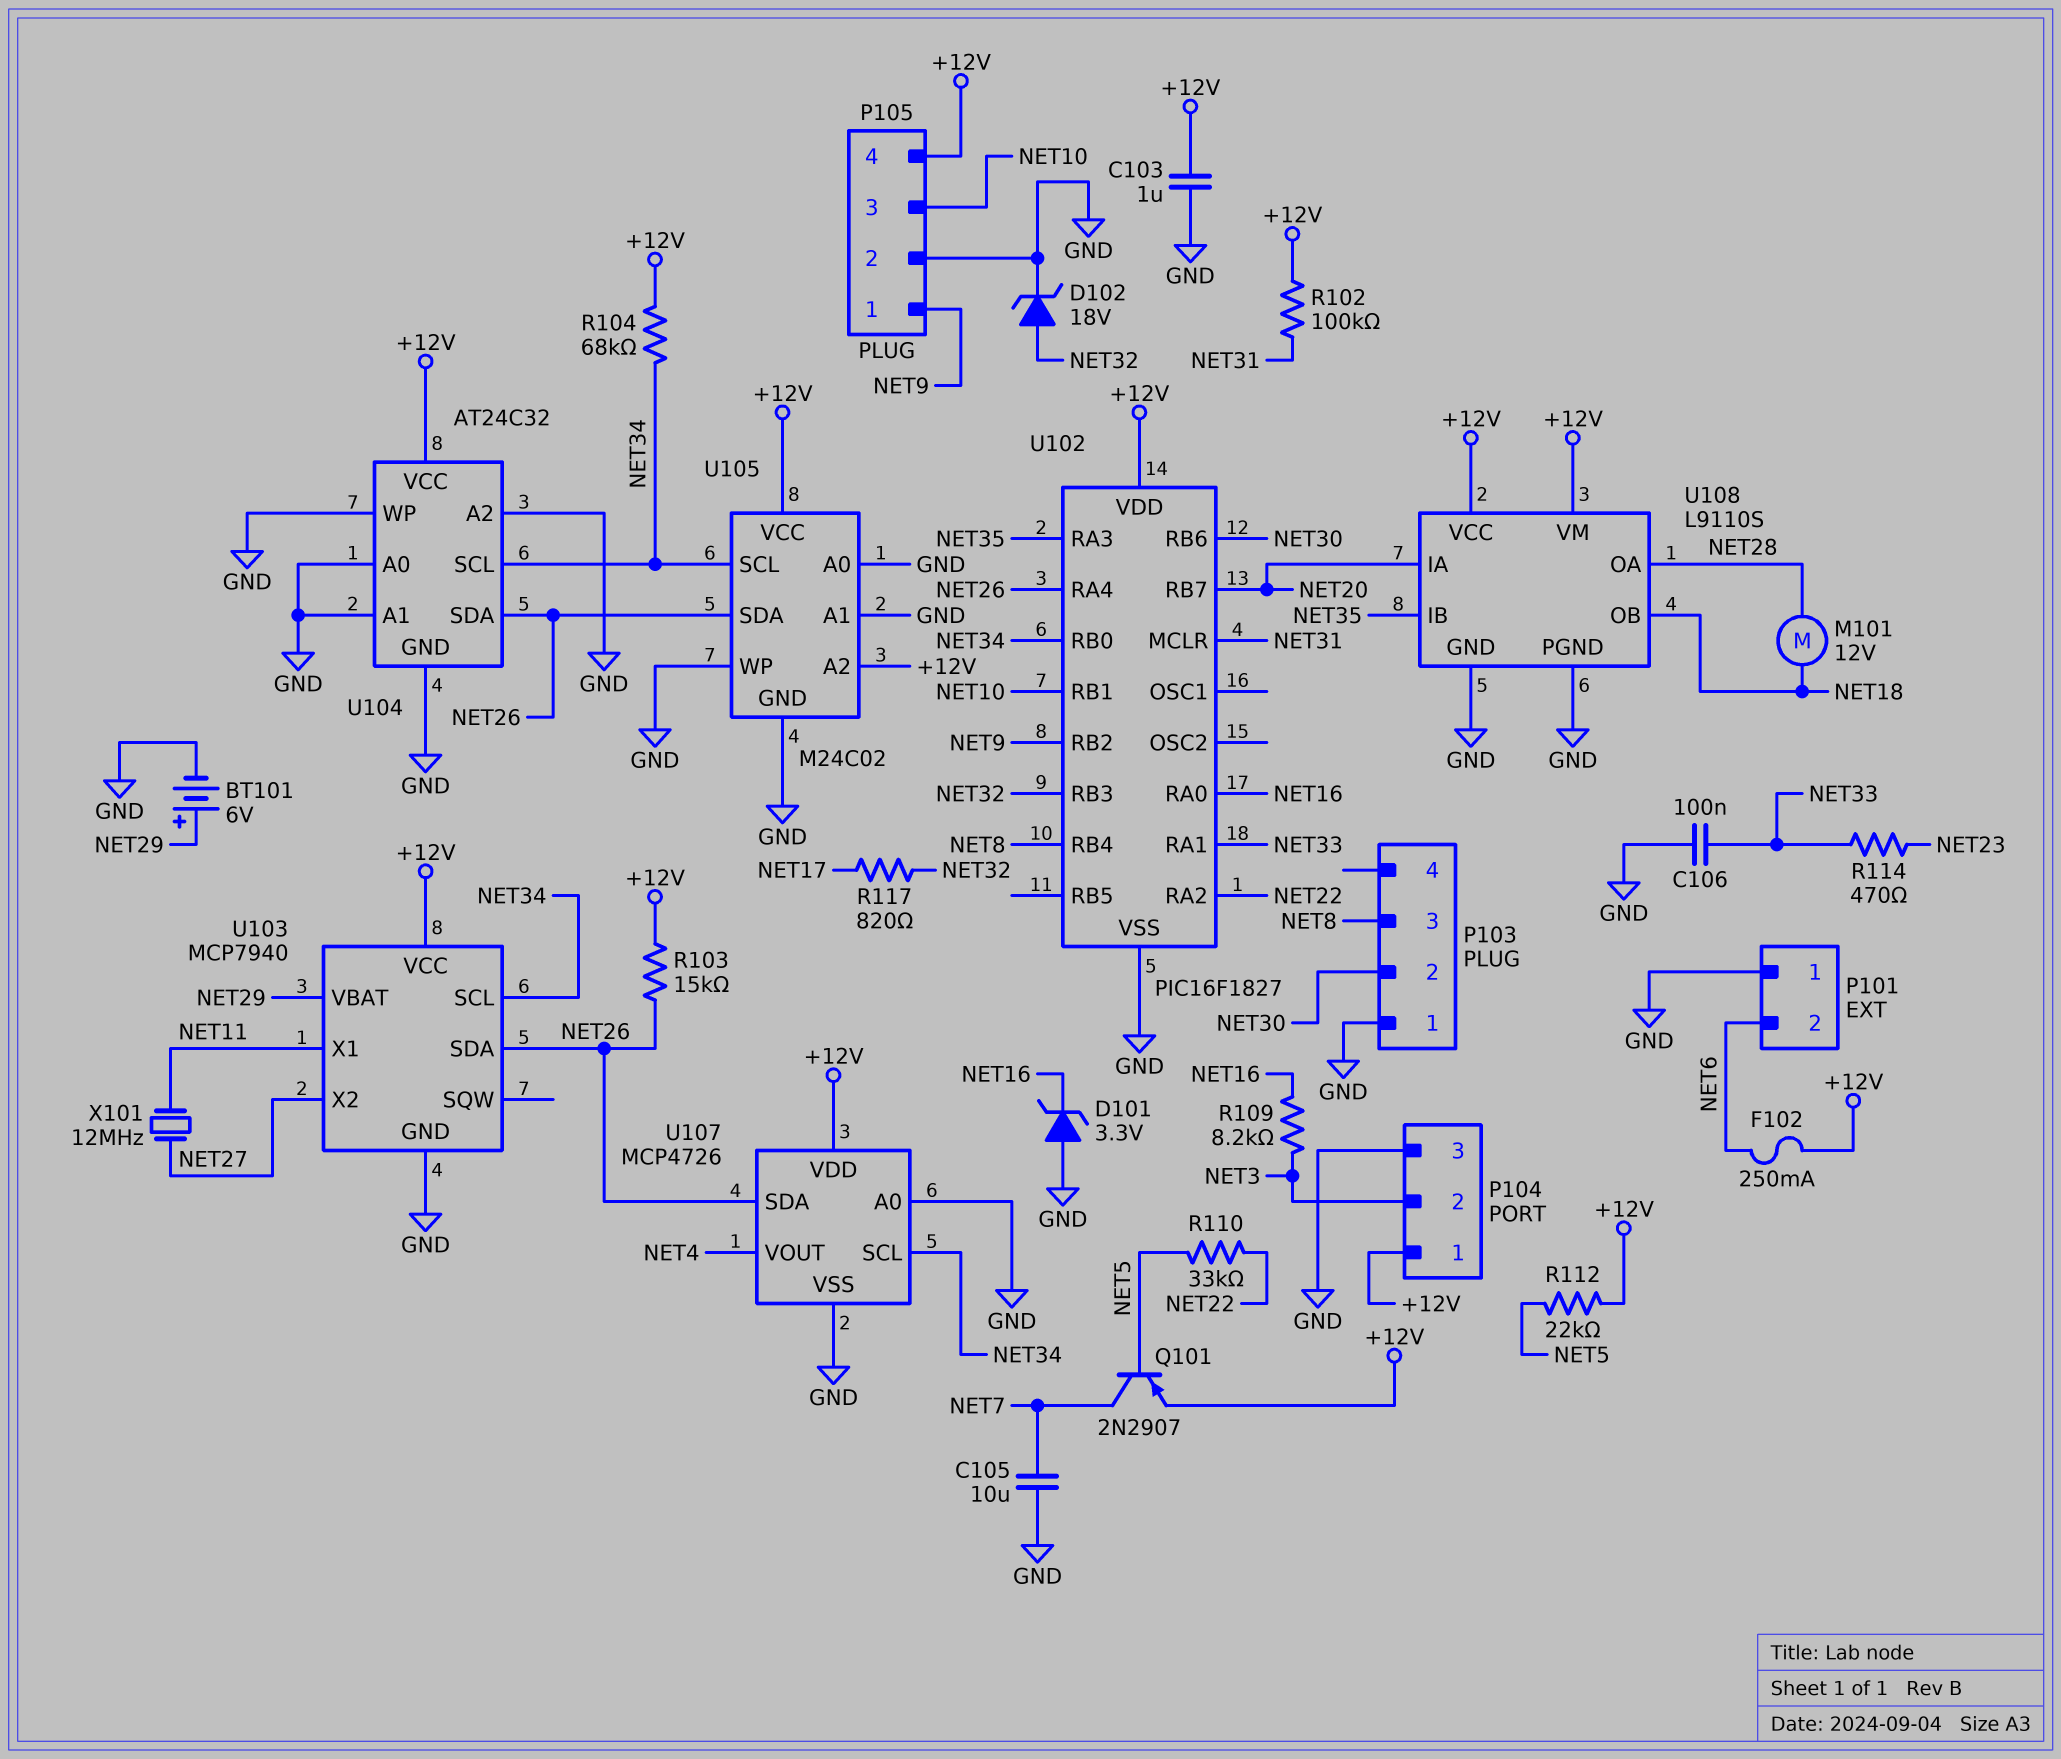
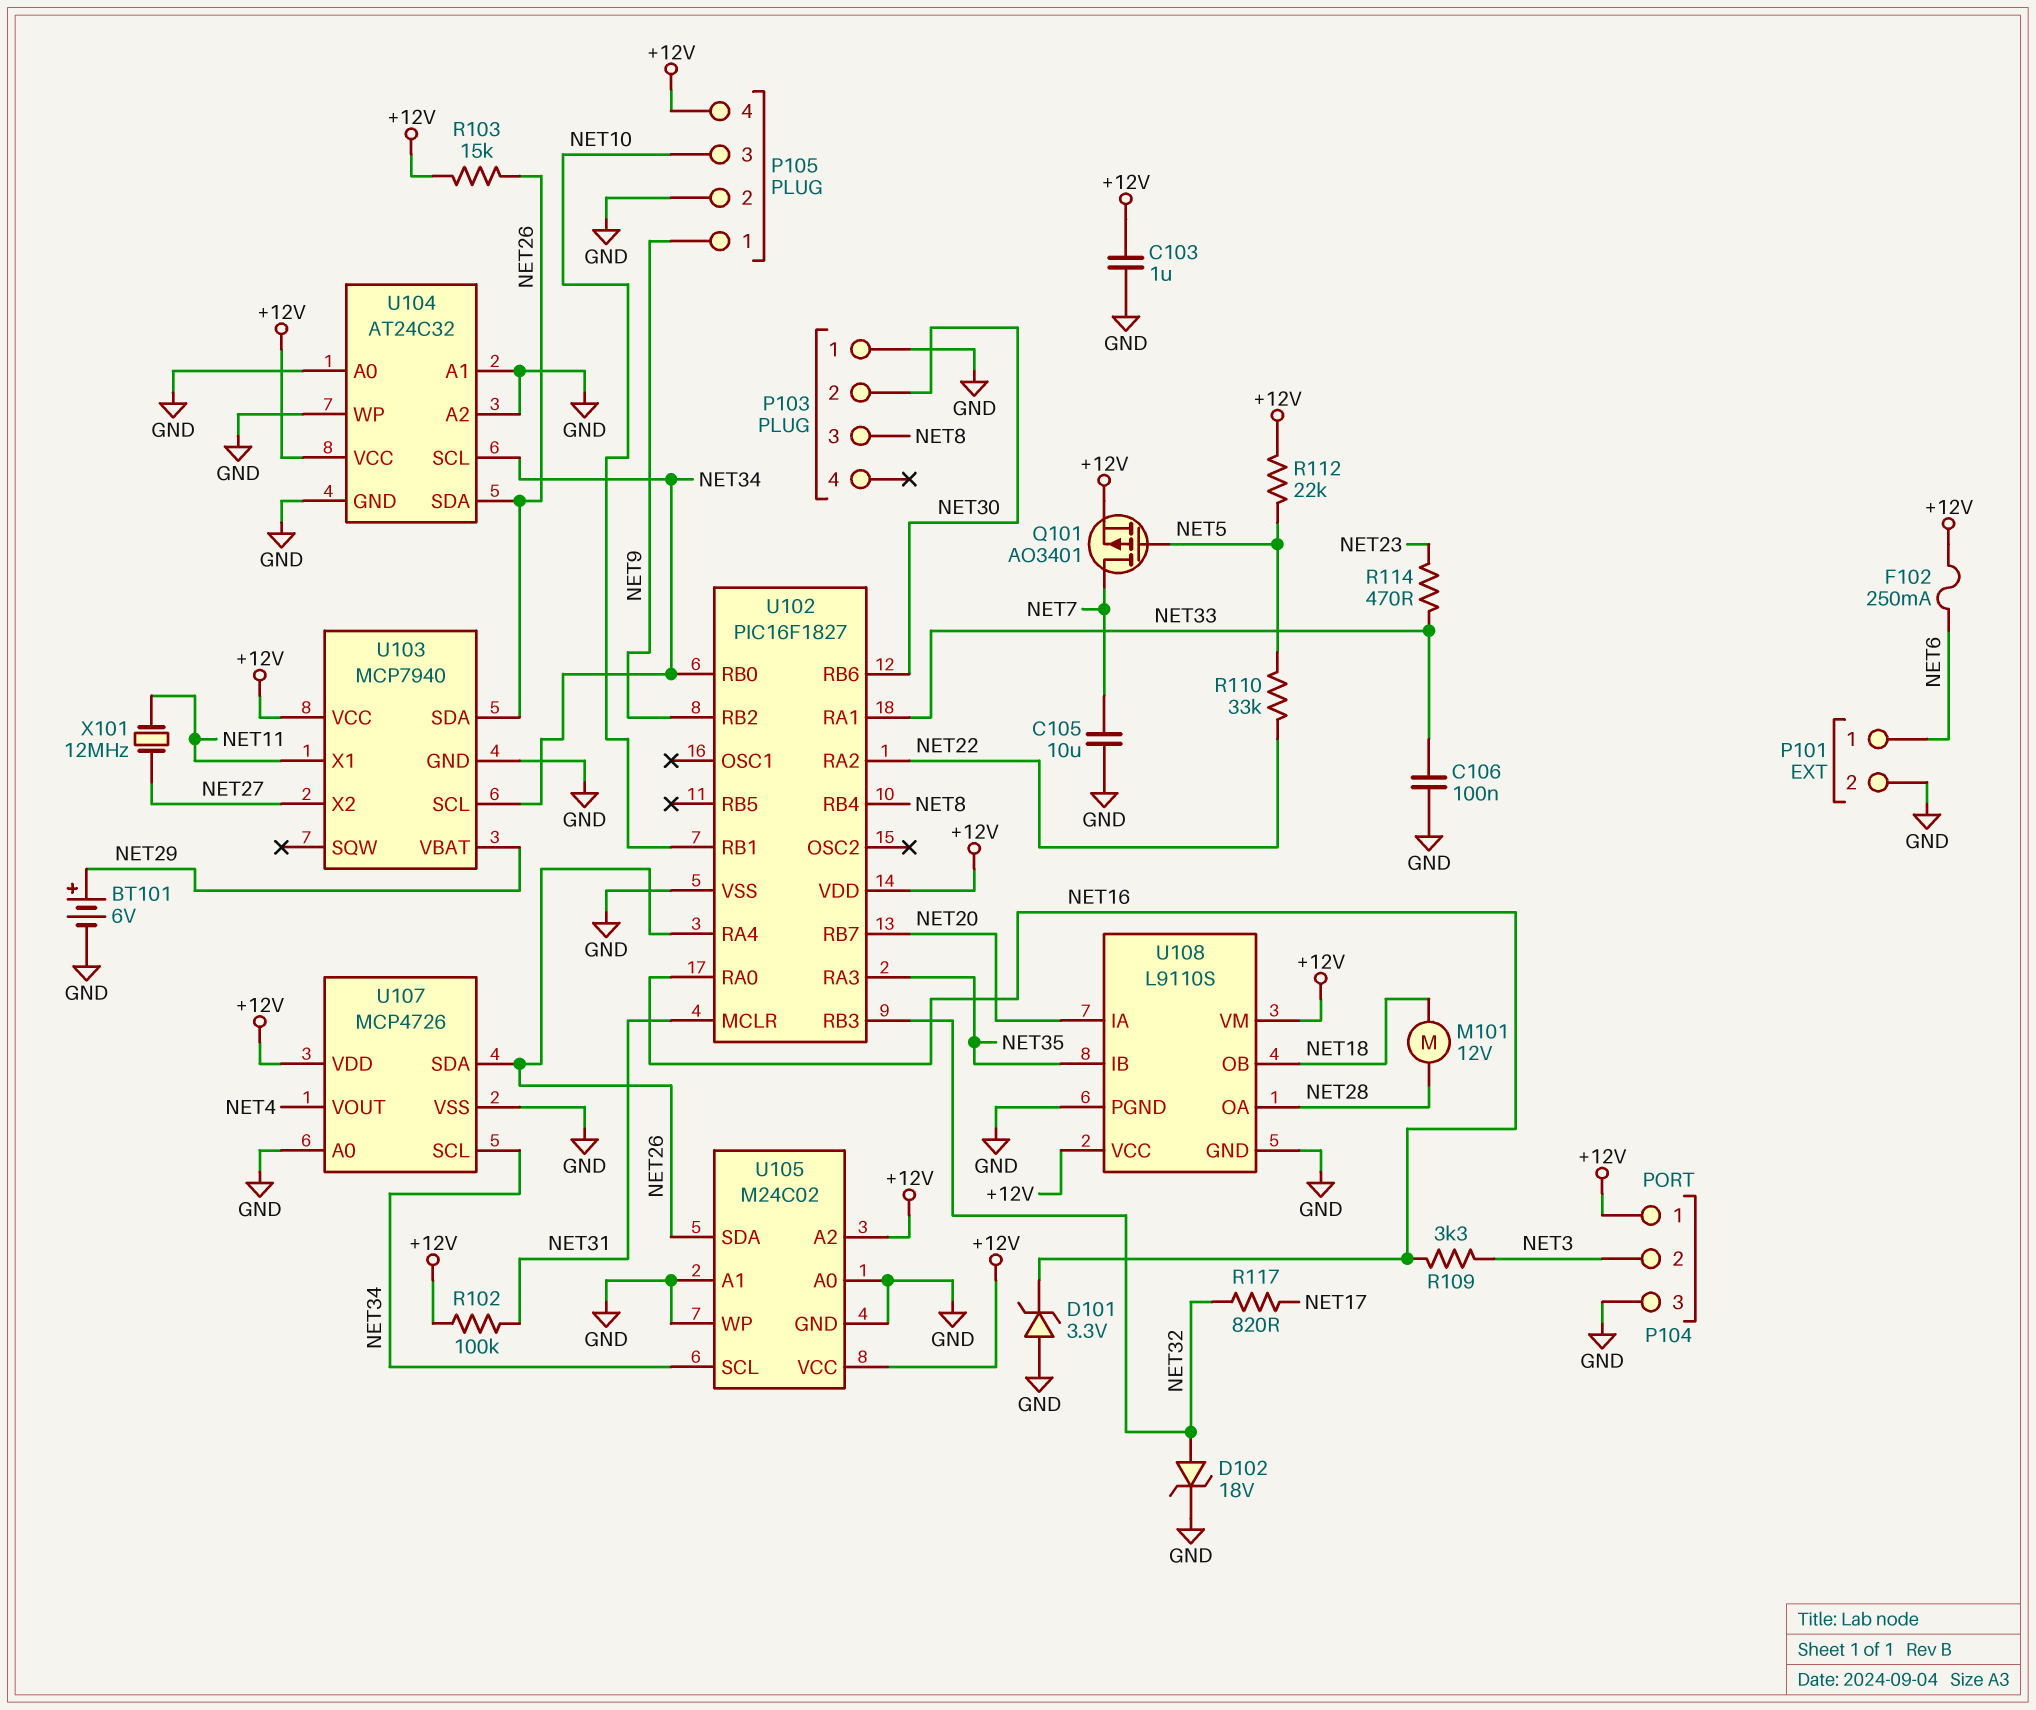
P101 pin 1: GND -> NET6
P101 pin 2: NET6 -> GND
Q101: PNP 2N2907 (B NET5, C NET7, E +12V) -> PMOS AO3401 (G NET5, D NET7, S +12V)
R104: 68k (+12V, NET34) -> none
R109: 8.2k (NET3, NET16) -> 3.3k (NET3, NET16)

